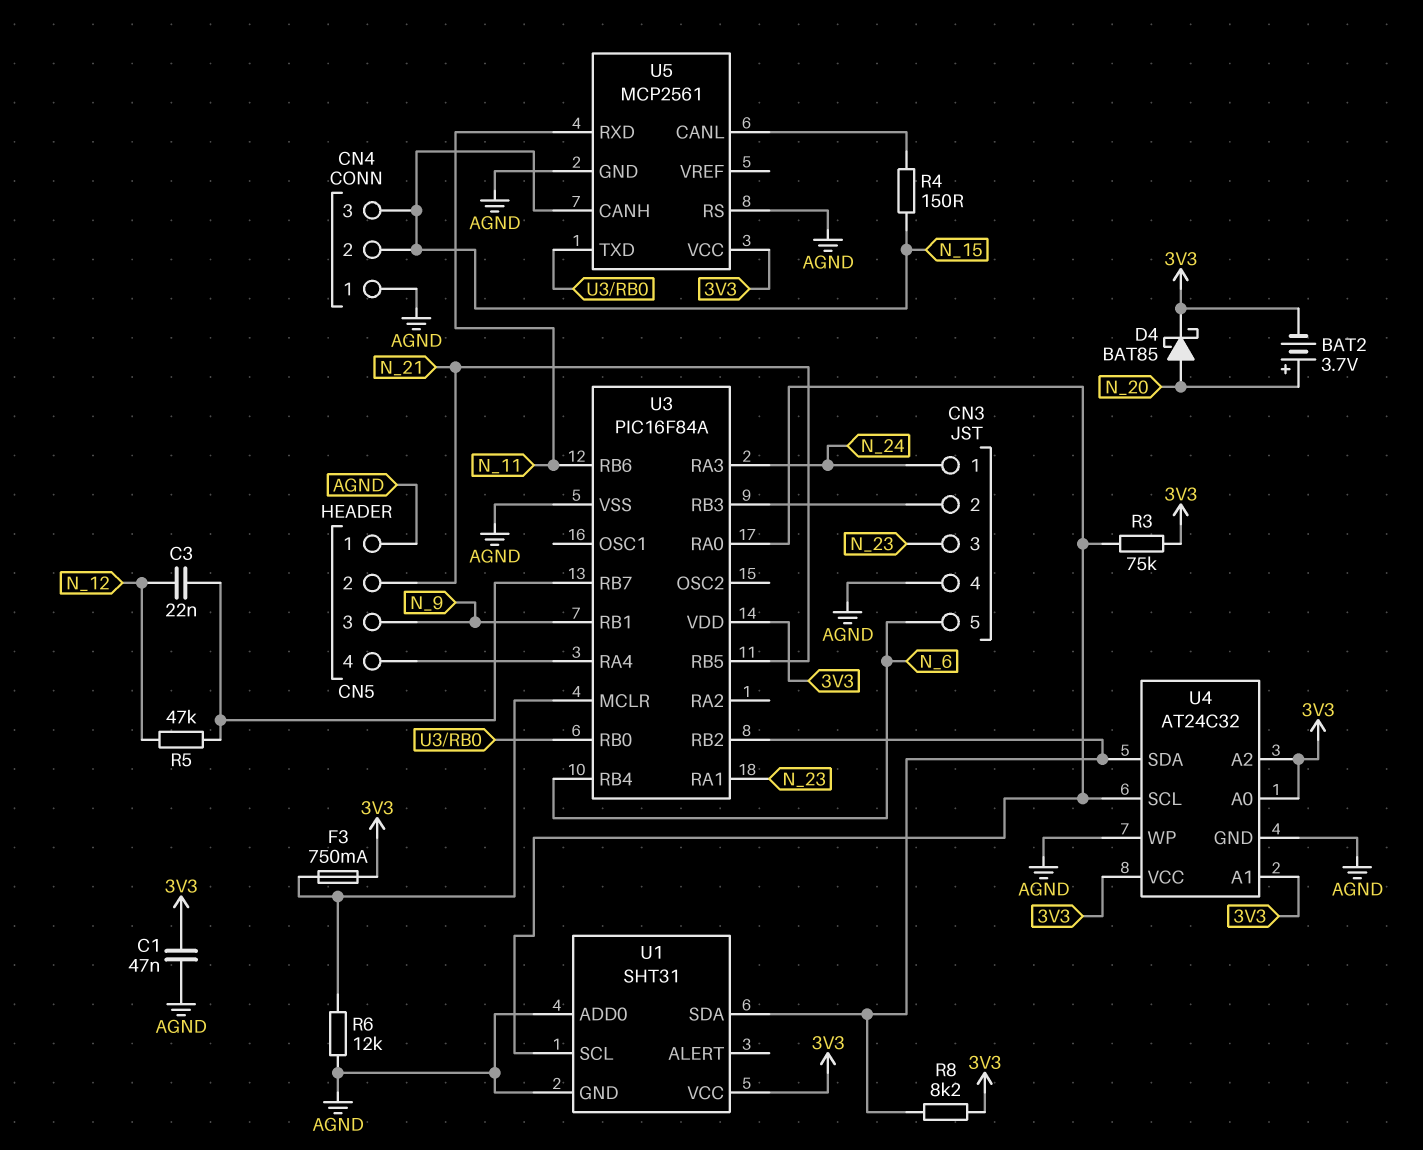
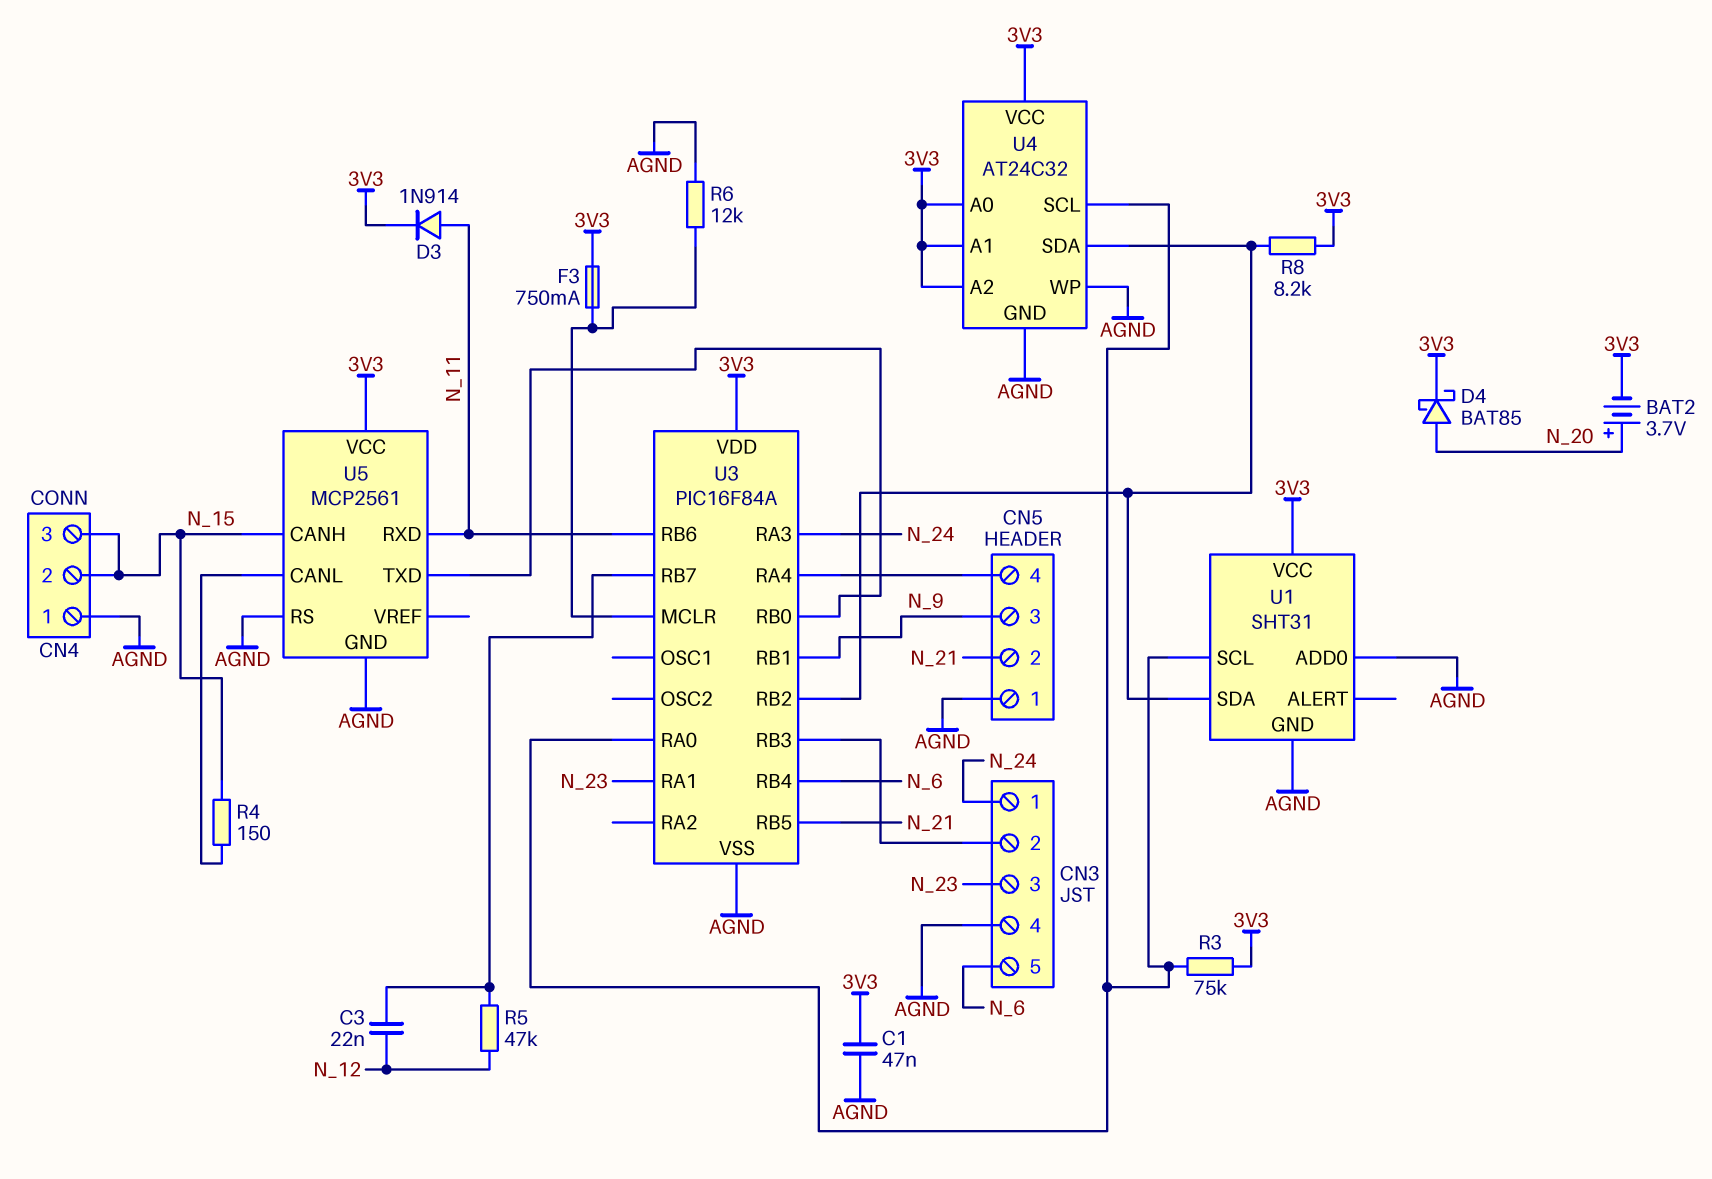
D3: none -> diode 1N914 (A N_11, K 3V3)

